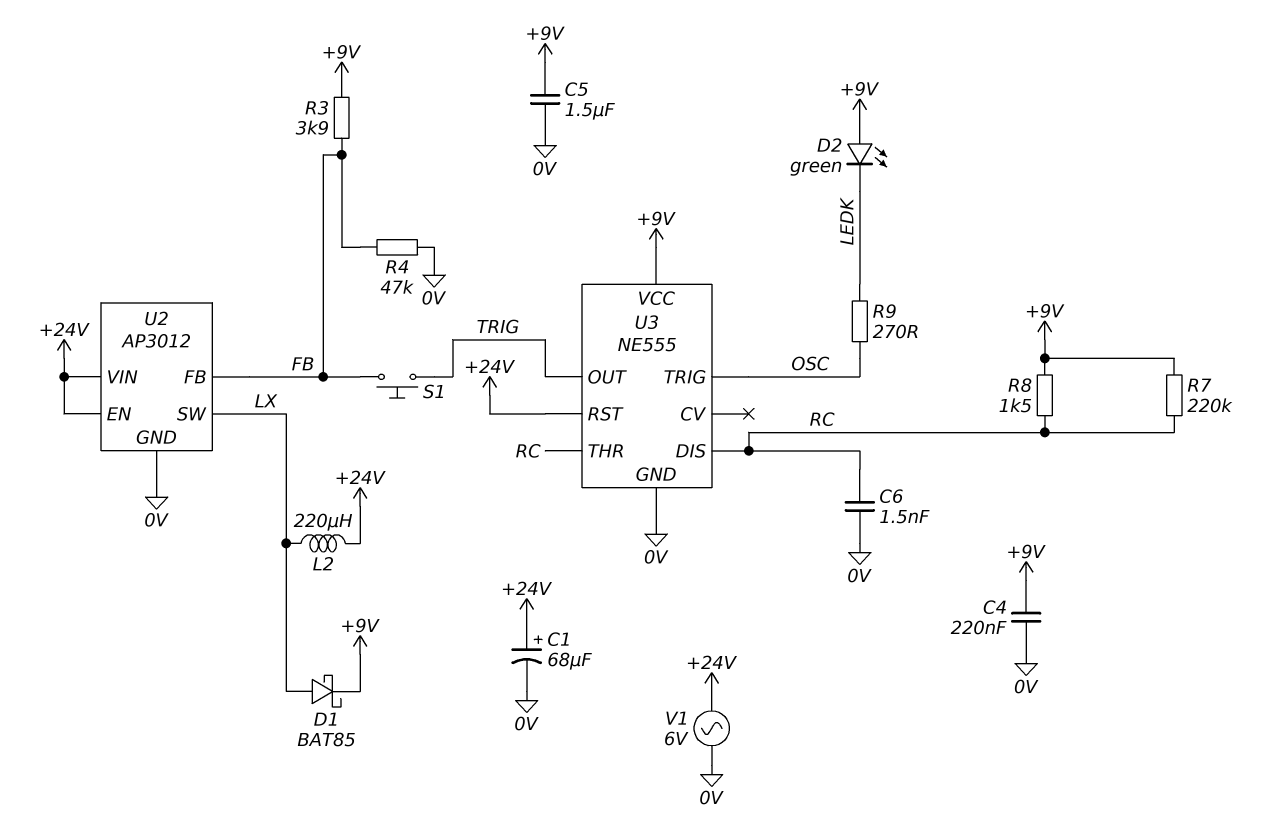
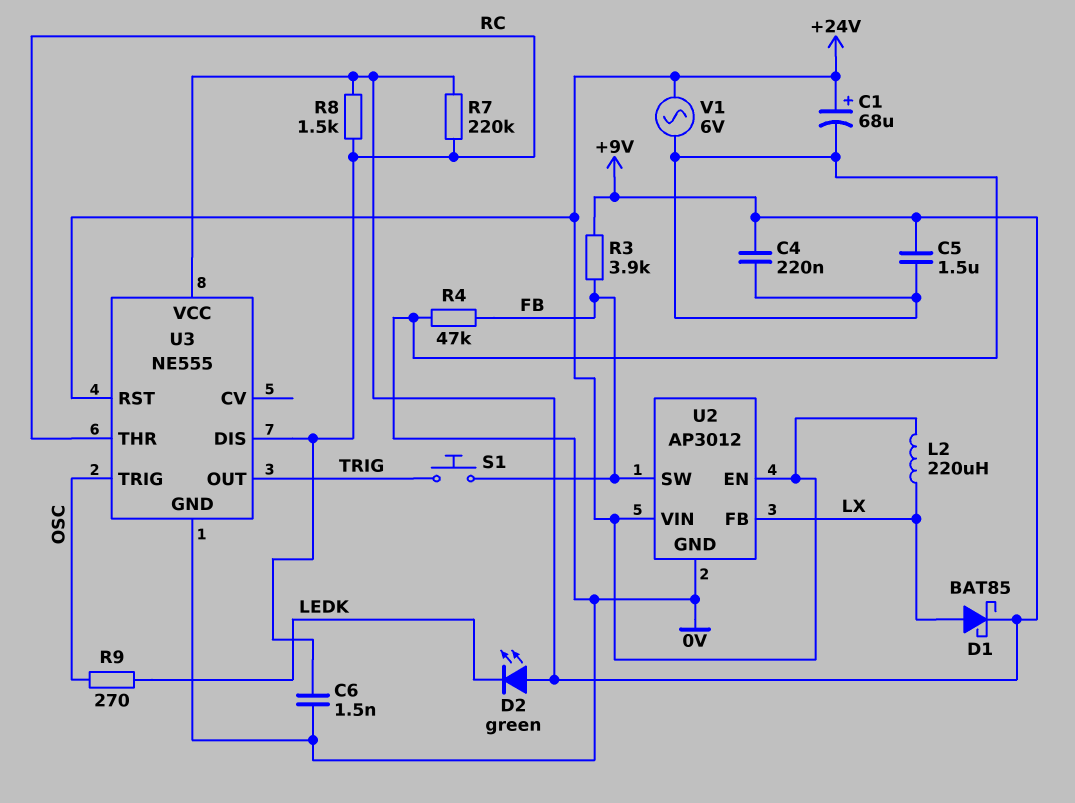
U2 pin FB: FB -> LX
U2 pin SW: LX -> FB

